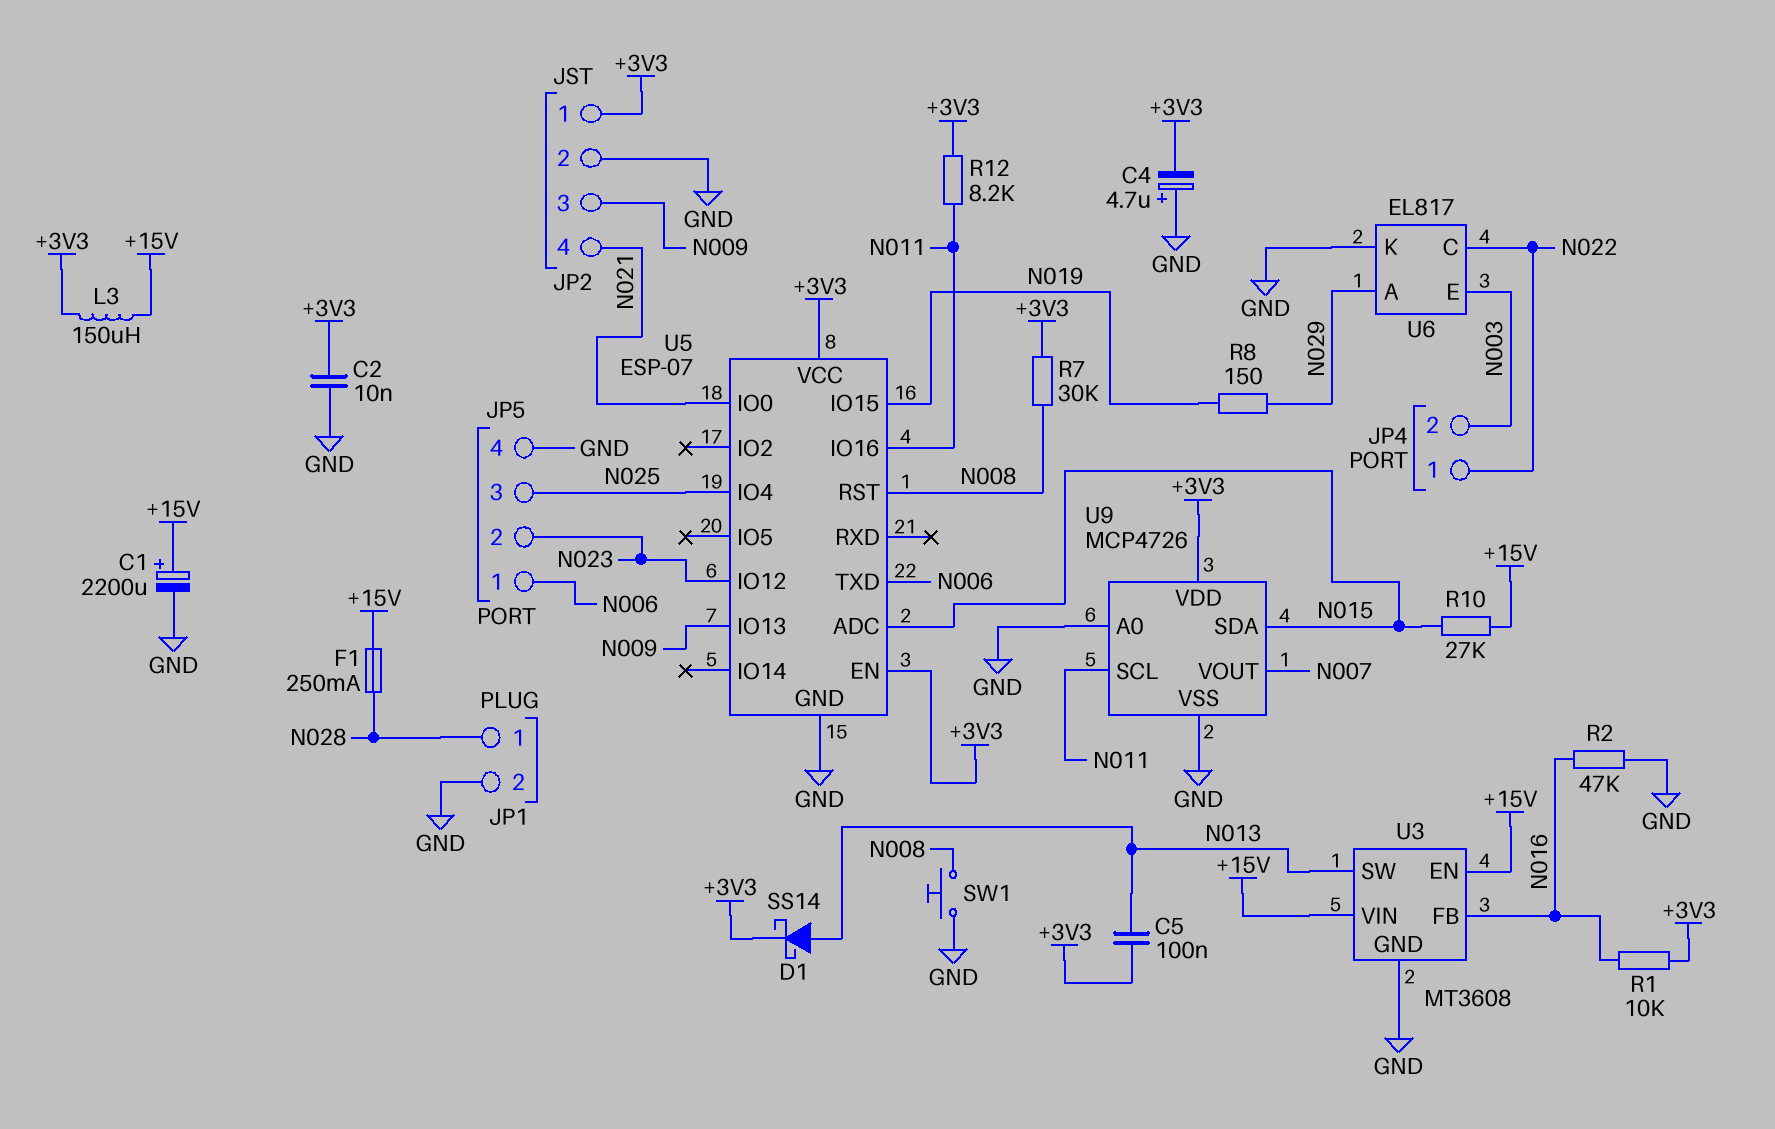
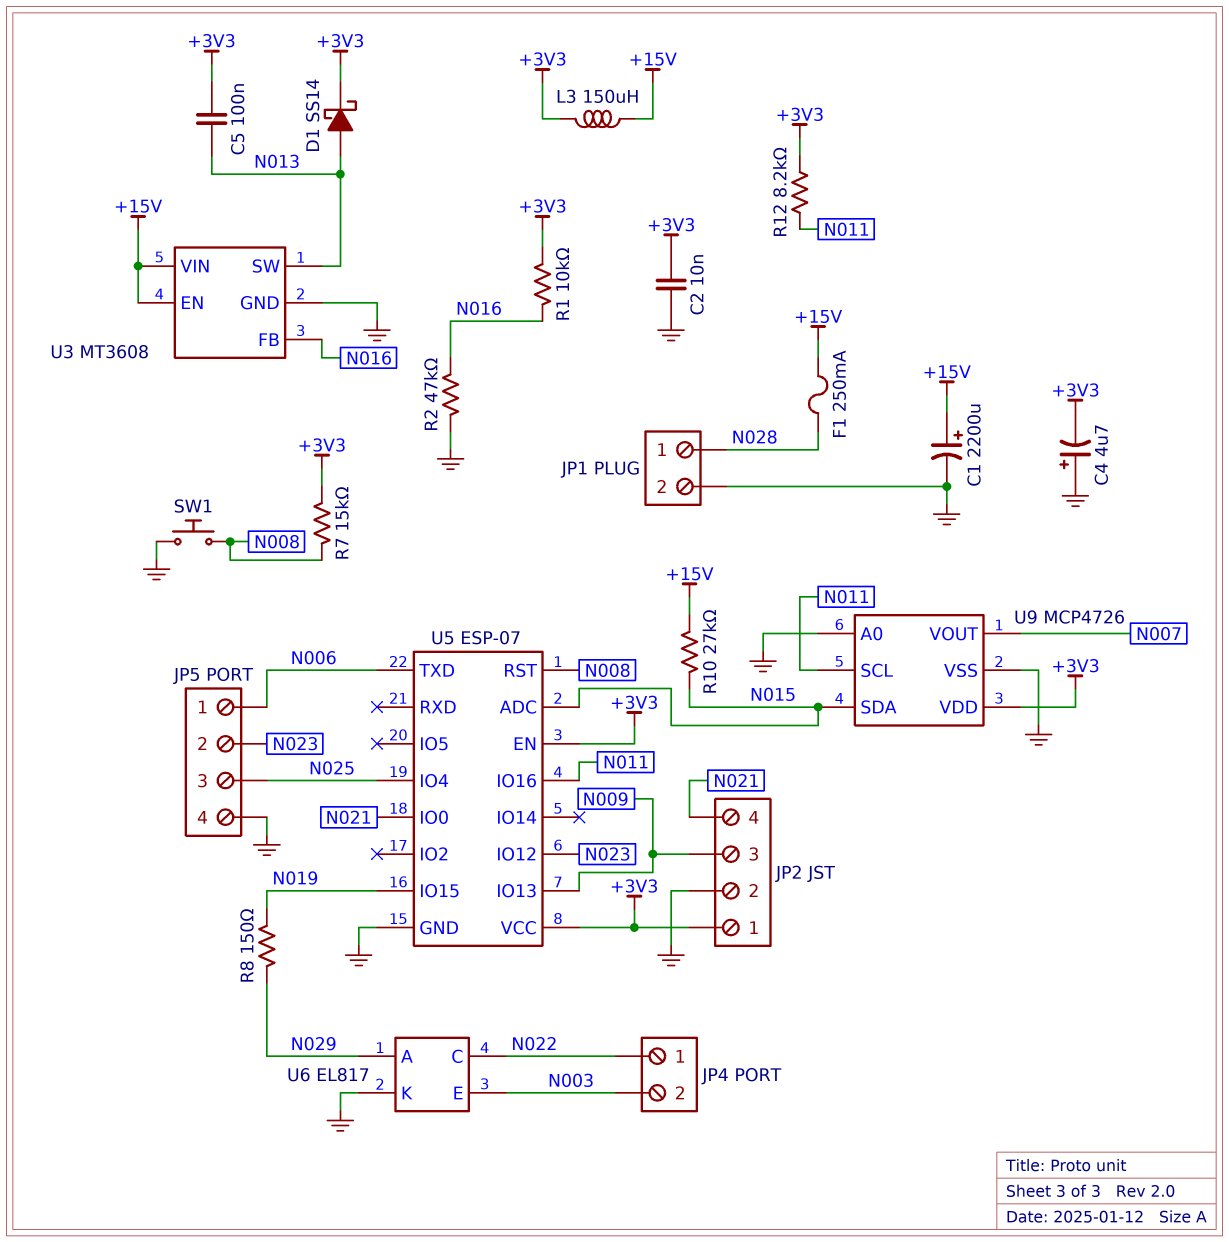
R7: 30k (+3V3, N008) -> 15k (+3V3, N008)

